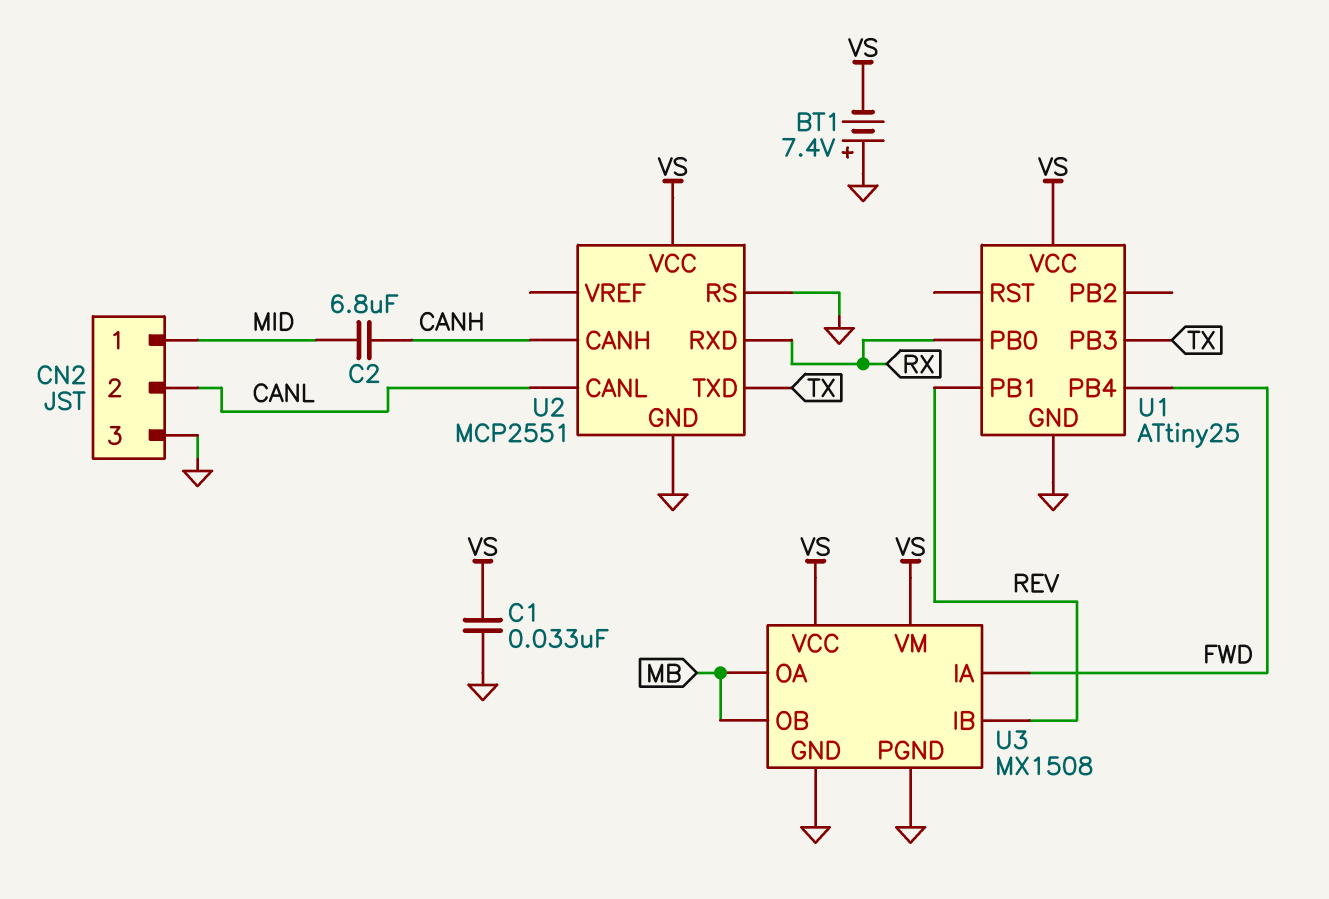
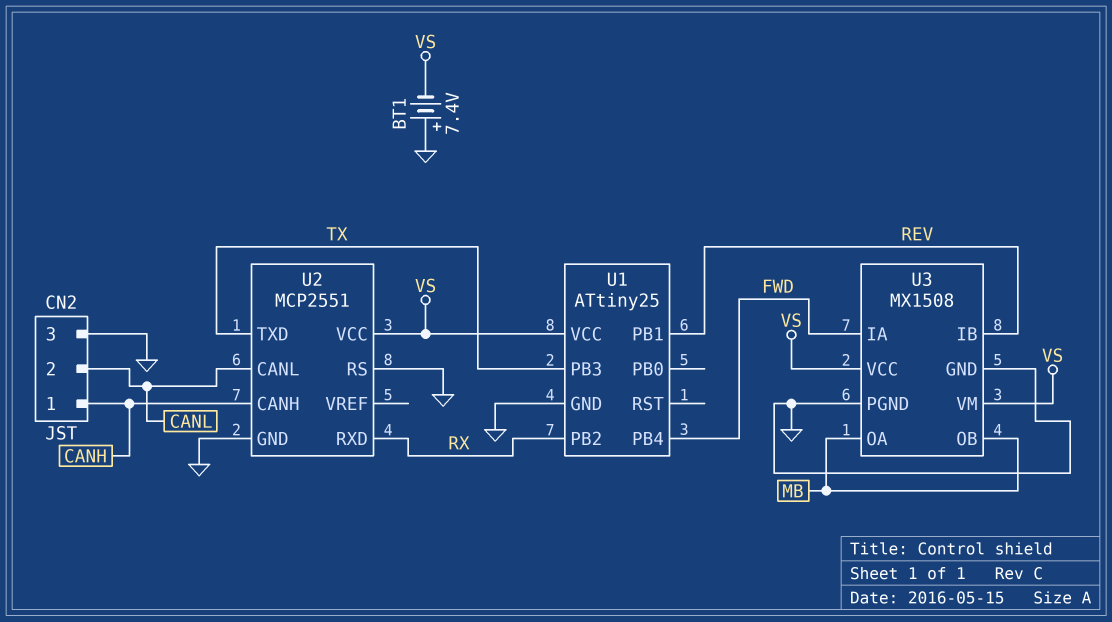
C1: 33nF (GND, VS) -> none
C2: 6.8uF (CANH, MID) -> none
CN2 pin 1: MID -> CANH
U1 pin PB0: RX -> none
U1 pin PB2: none -> RX

